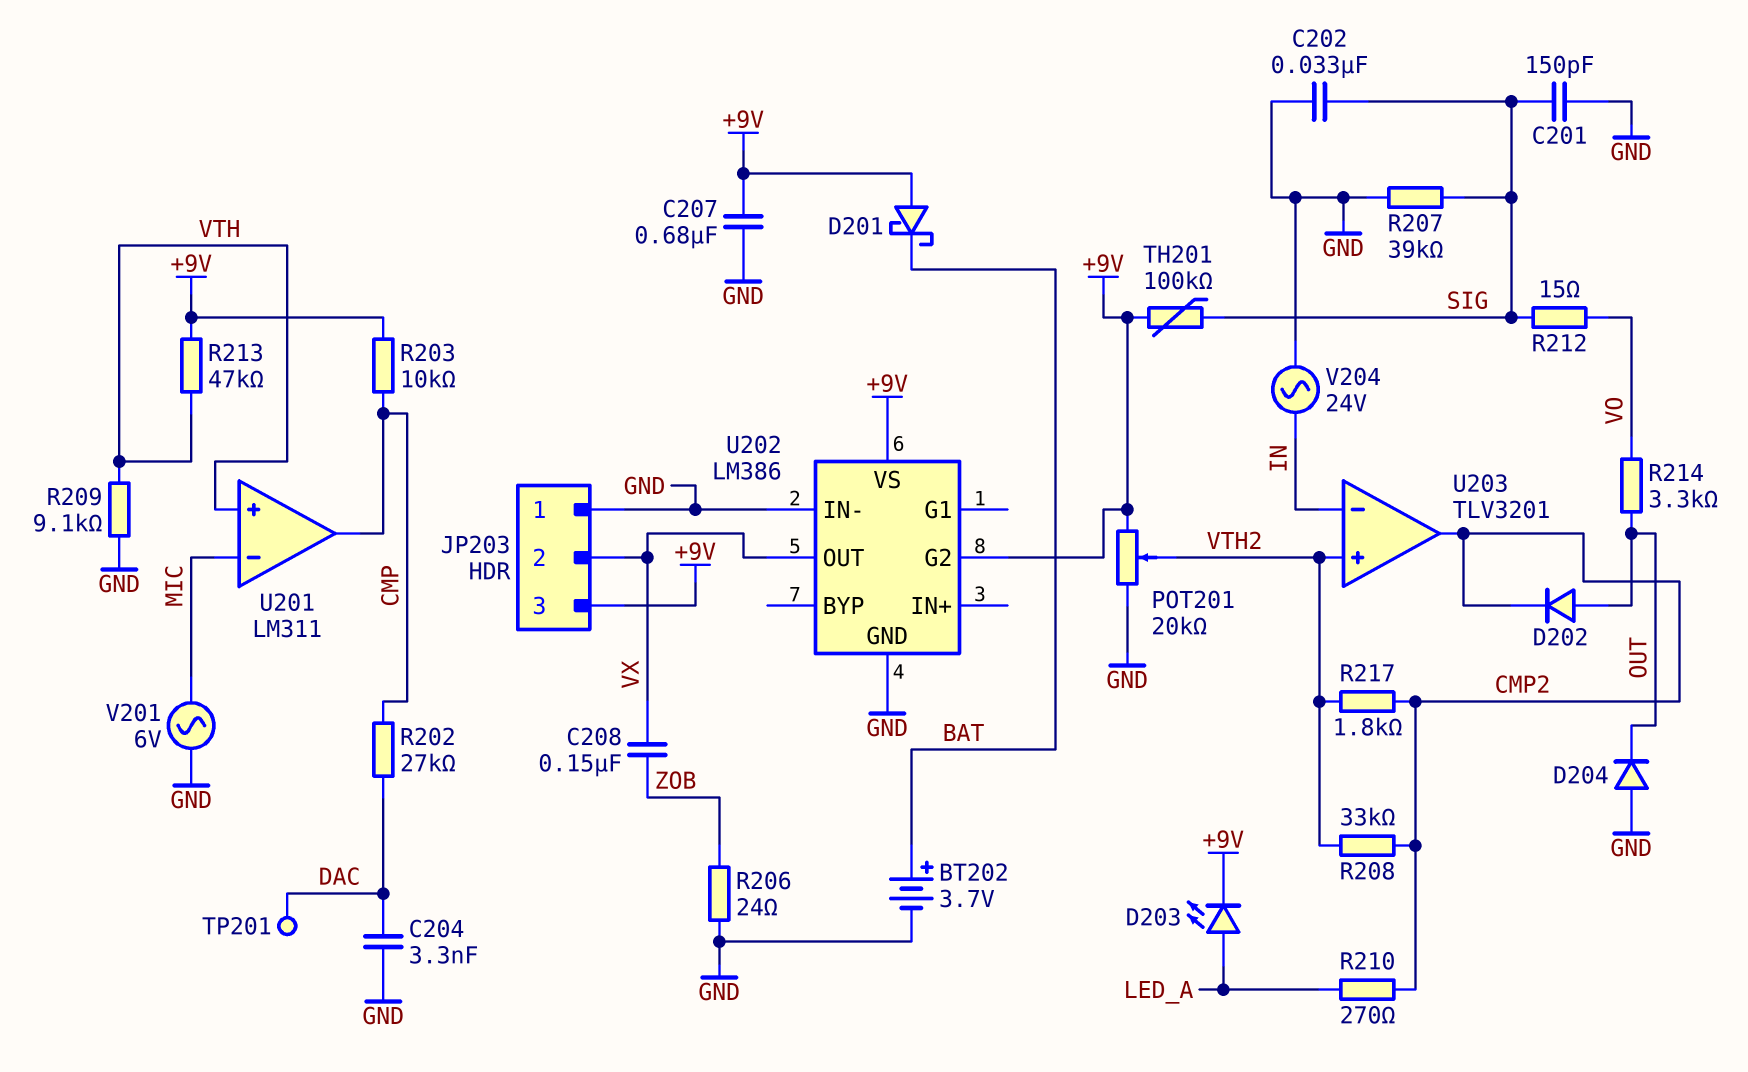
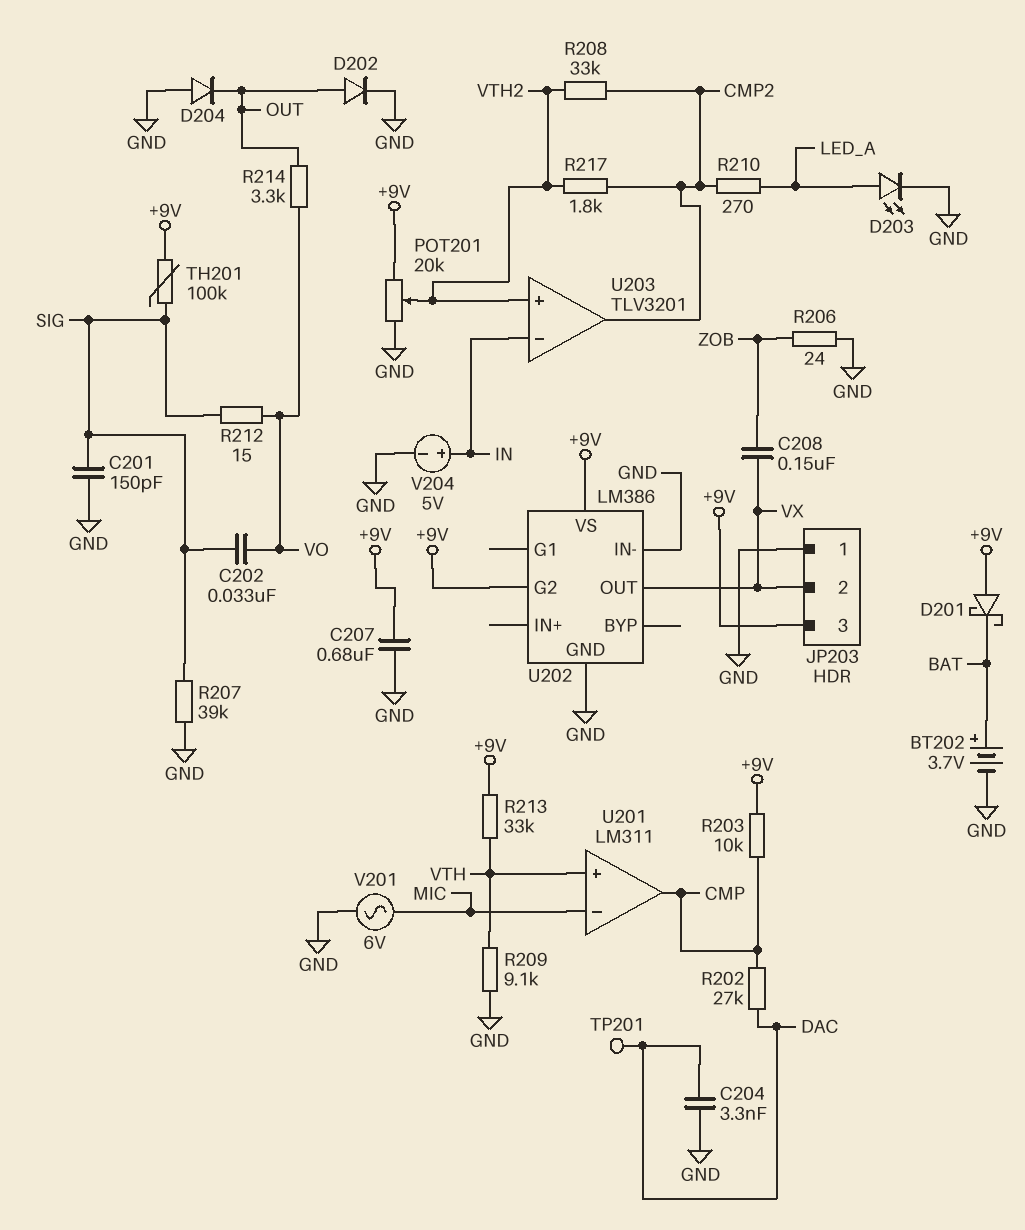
C202: 33nF (GND, SIG) -> 33nF (SIG, VO)
D202: diode (A OUT, K CMP2) -> diode (A OUT, K GND)
D203: LED (A LED_A, K +9V) -> LED (A LED_A, K GND)
R213: 47k (+9V, VTH) -> 33k (+9V, VTH)
V204: AC 24V (GND, IN) -> 5V (plus IN, minus GND)

